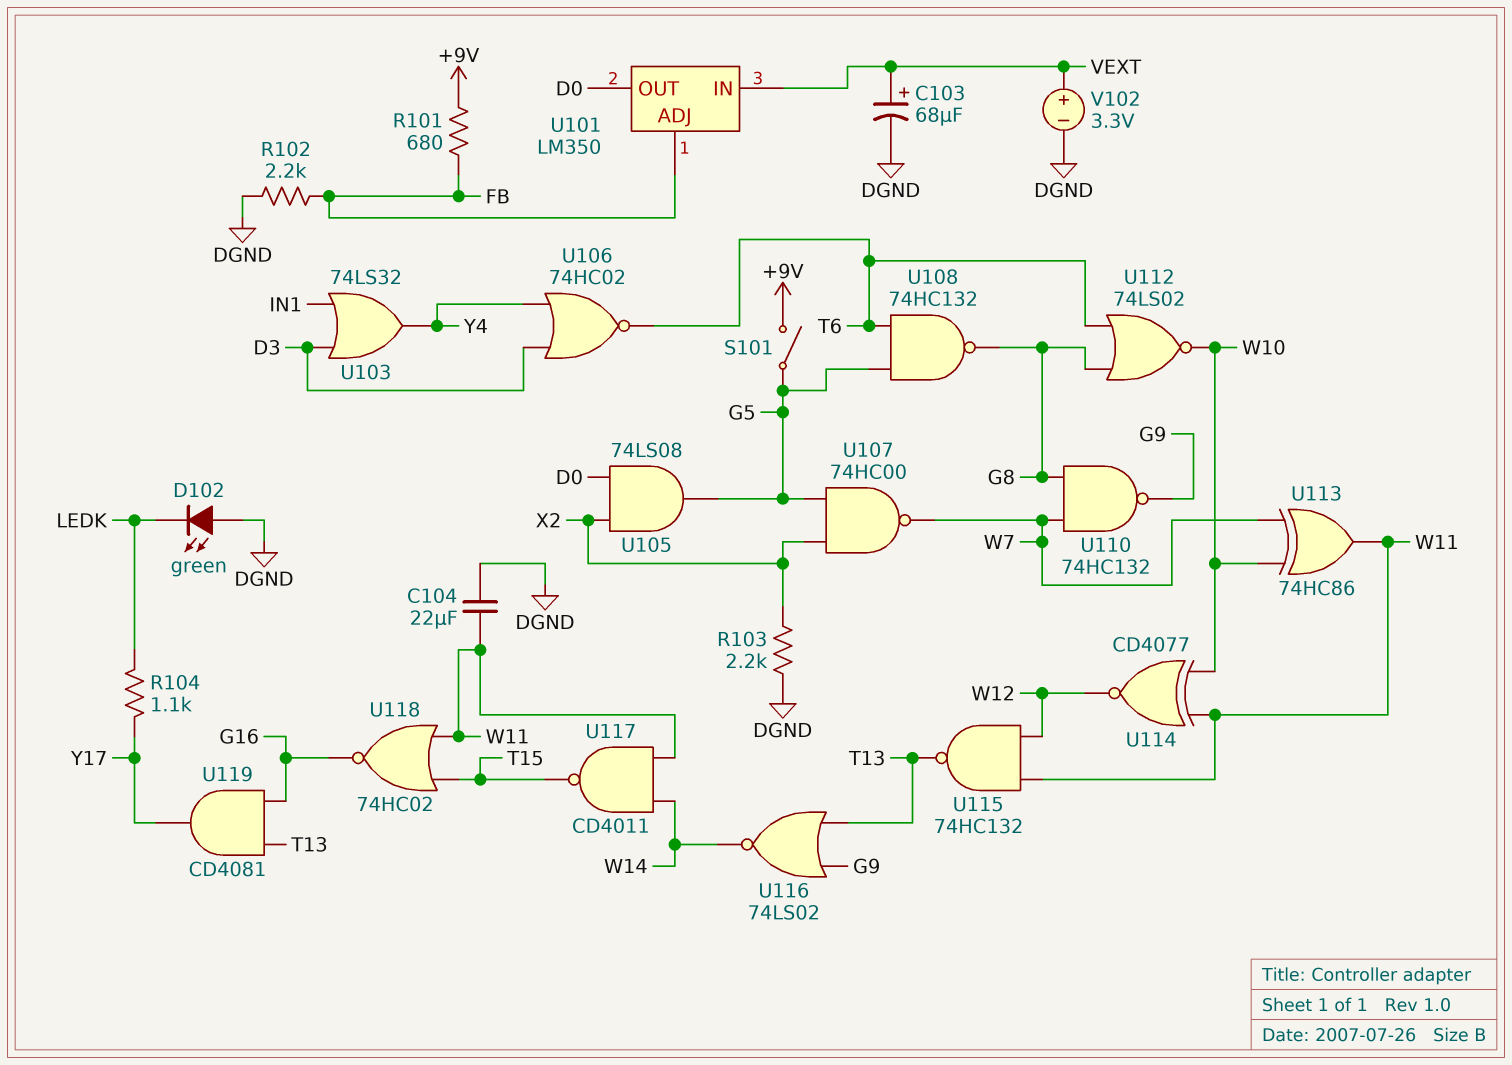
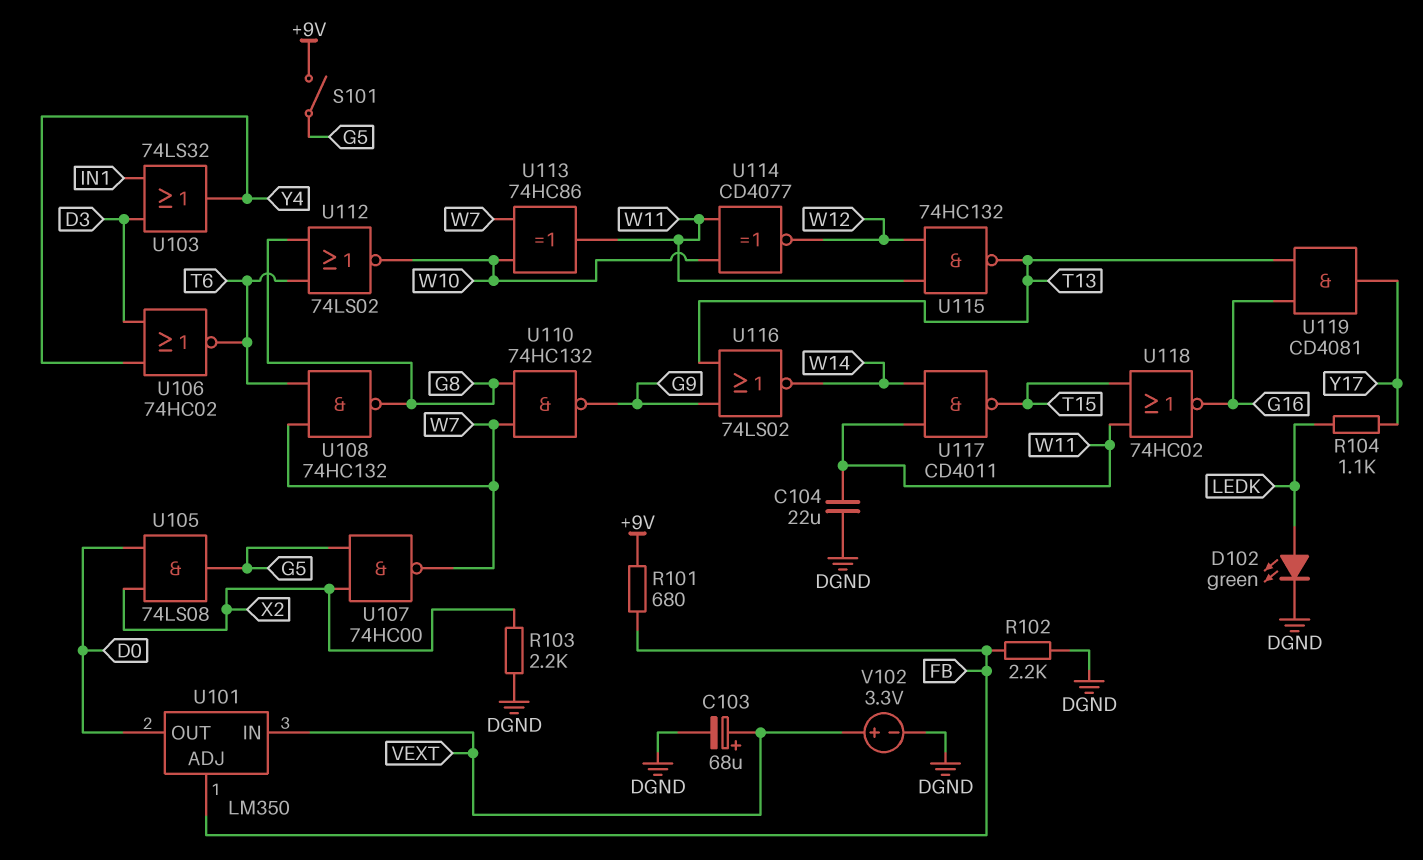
D102: LED green (A DGND, K LEDK) -> LED green (A LEDK, K DGND)
U108: NAND 74HC132 (in G5, in T6, out G8) -> NAND 74HC132 (in T6, in W7, out G8)

